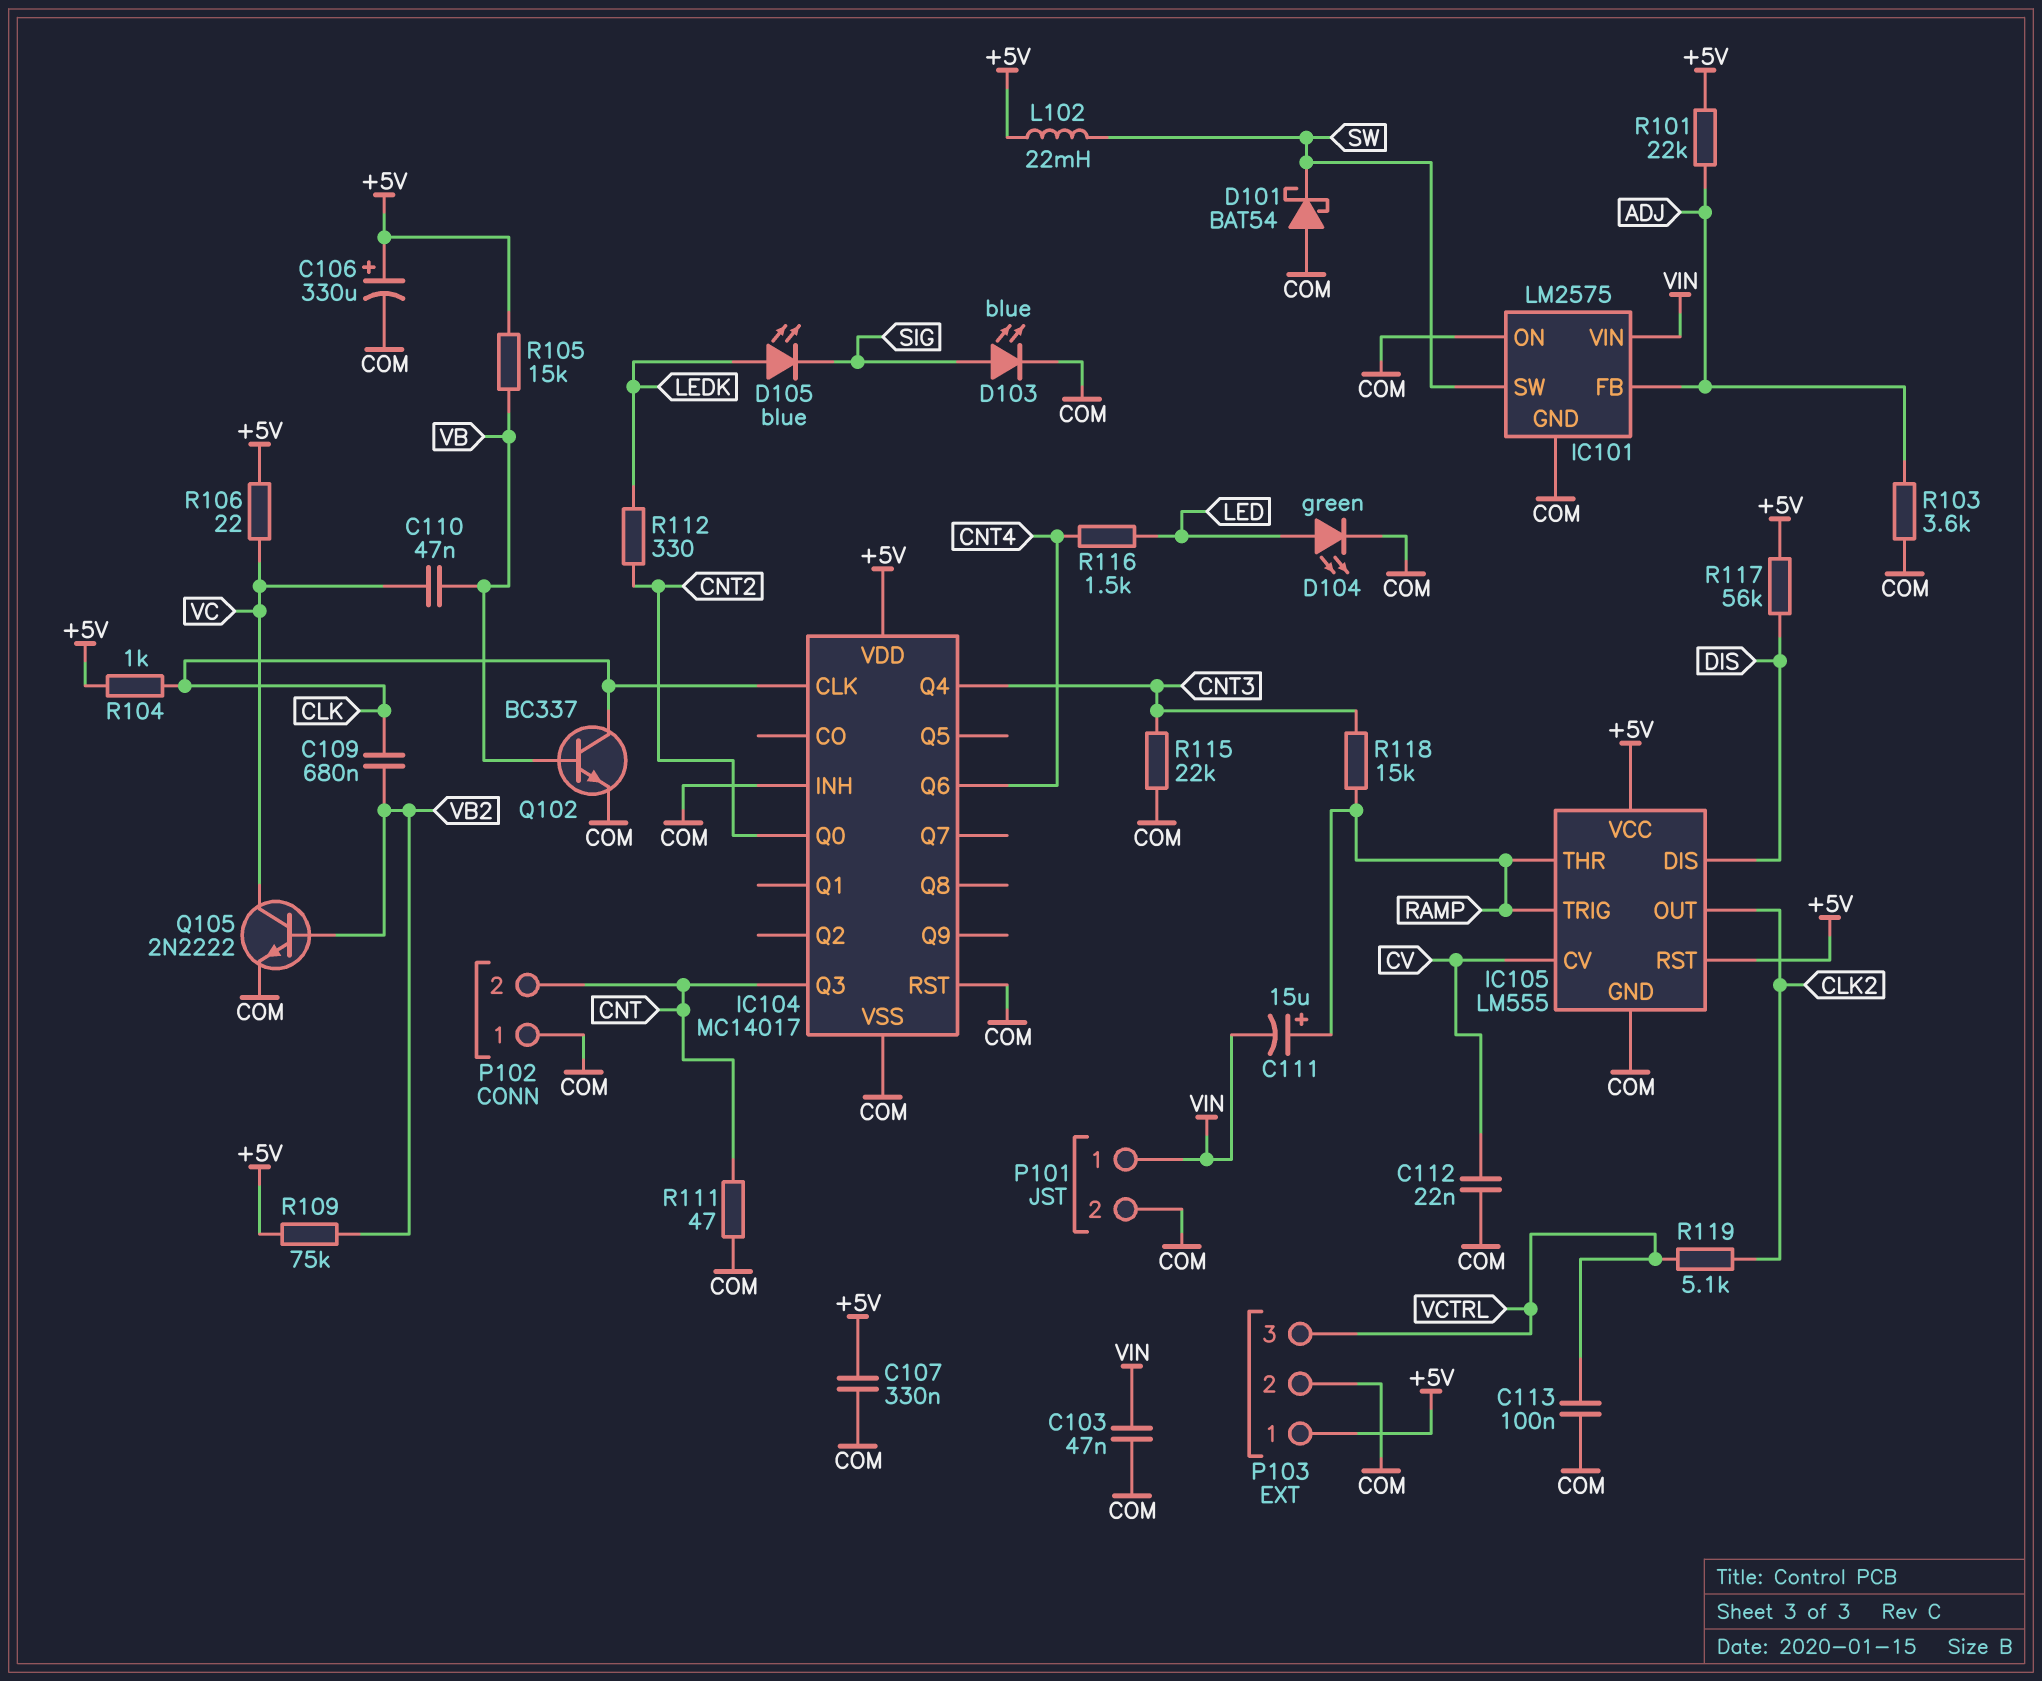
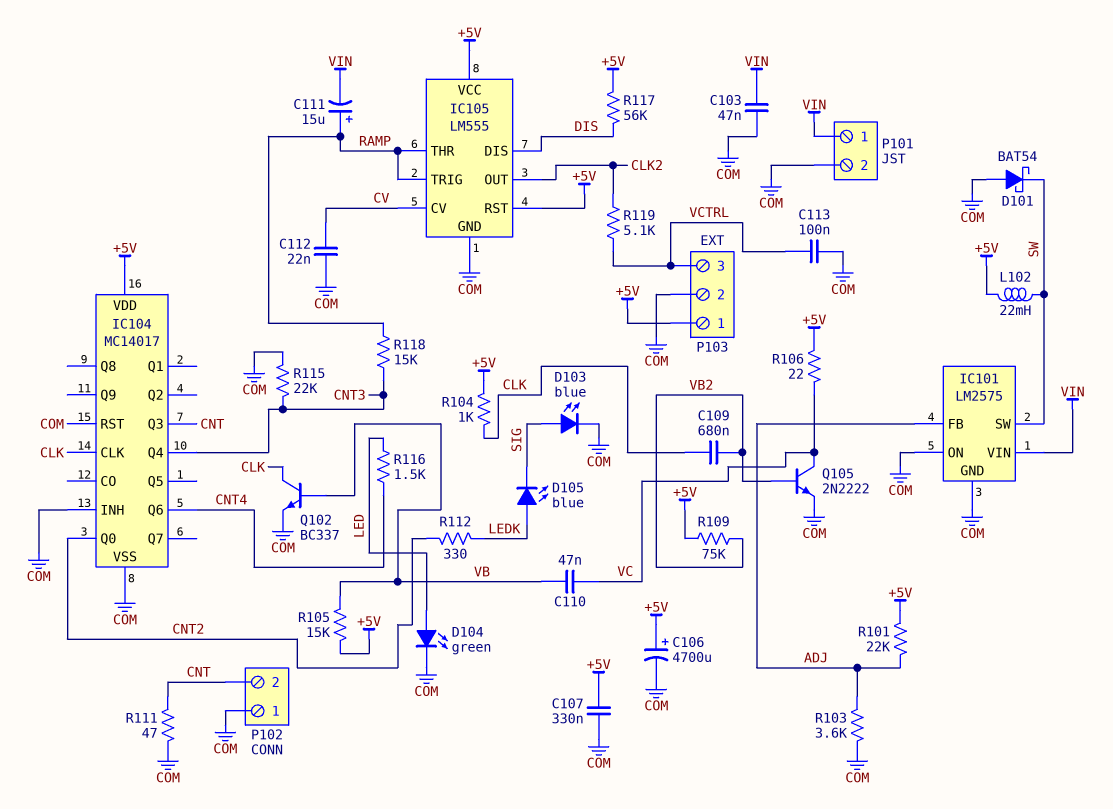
C106: 330uF (plus +5V, minus COM) -> 4700uF (plus +5V, minus COM)

